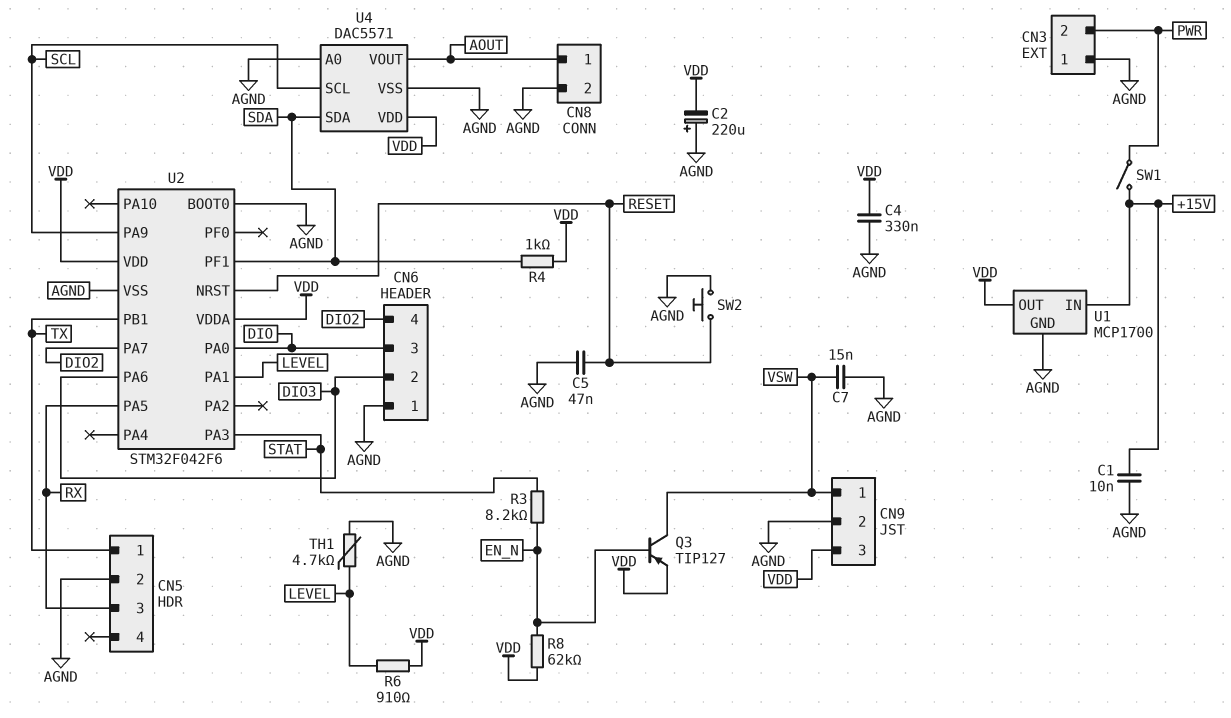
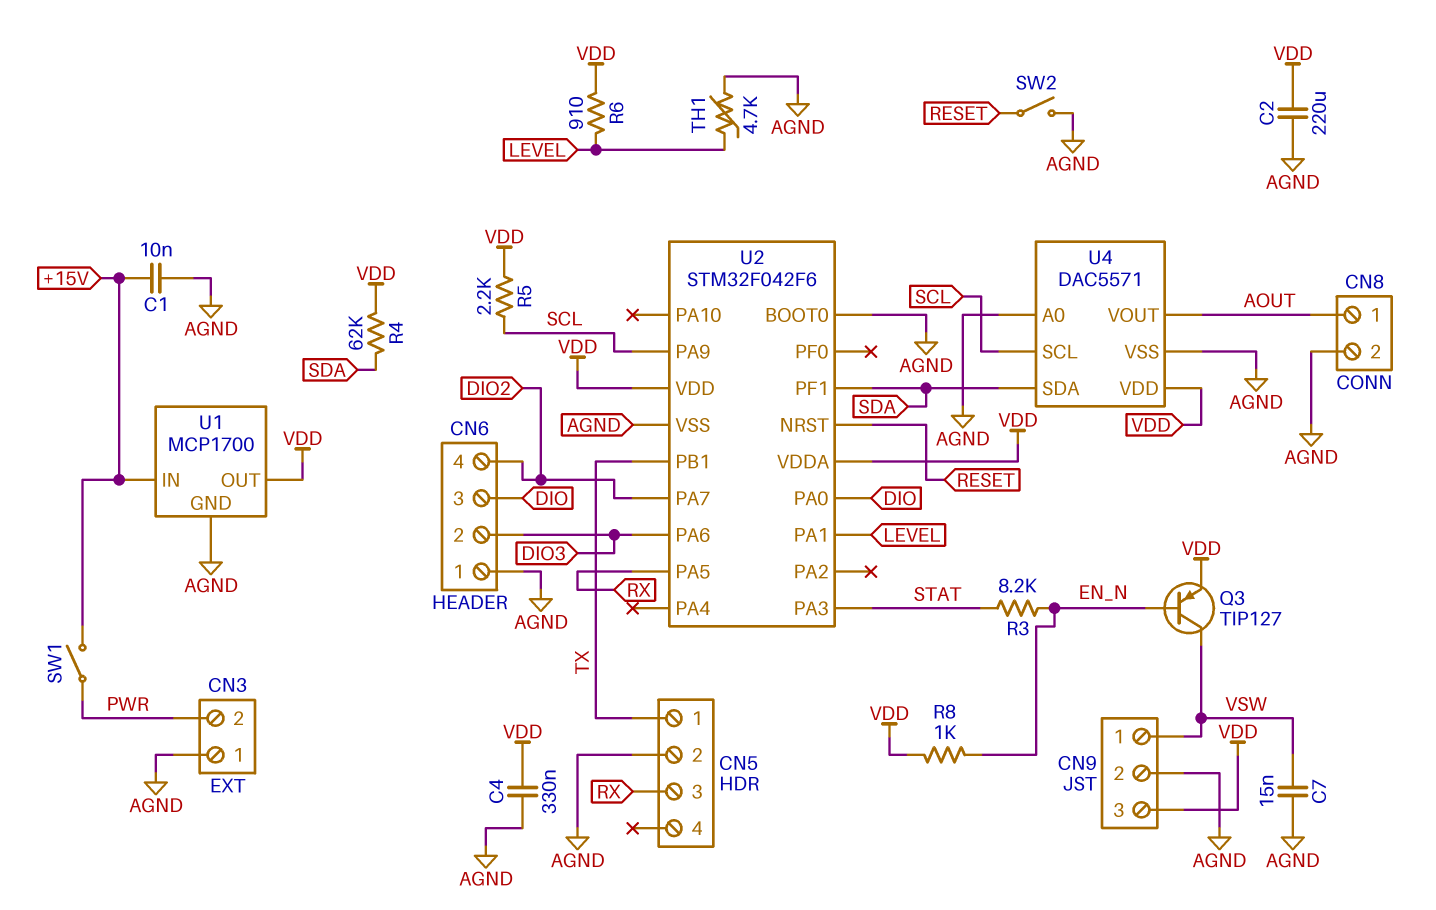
C2: 220uF (plus AGND, minus VDD) -> 220uF (AGND, VDD)
C5: 47nF (AGND, RESET) -> none
R4: 1k (SDA, VDD) -> 62k (SDA, VDD)
R5: none -> 2.2k (SCL, VDD)
R8: 62k (EN_N, VDD) -> 1k (EN_N, VDD)
SW2: button (AGND, RESET) -> switch (AGND, RESET)

